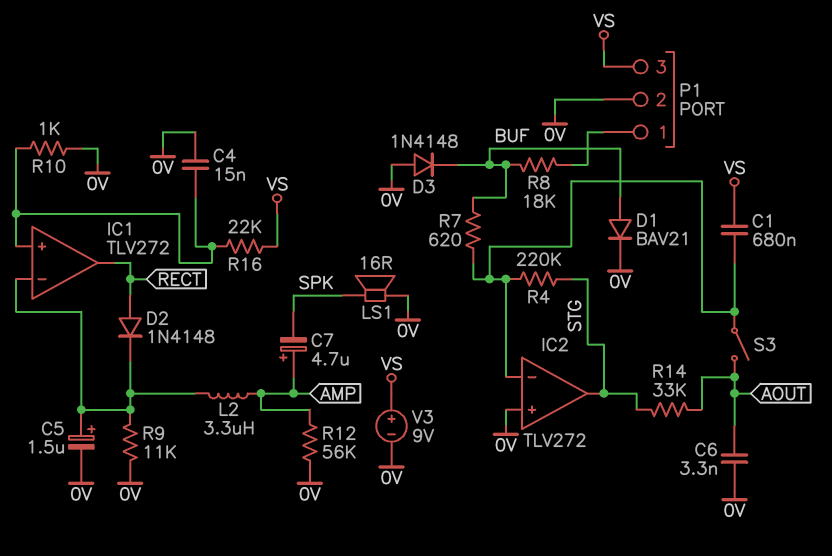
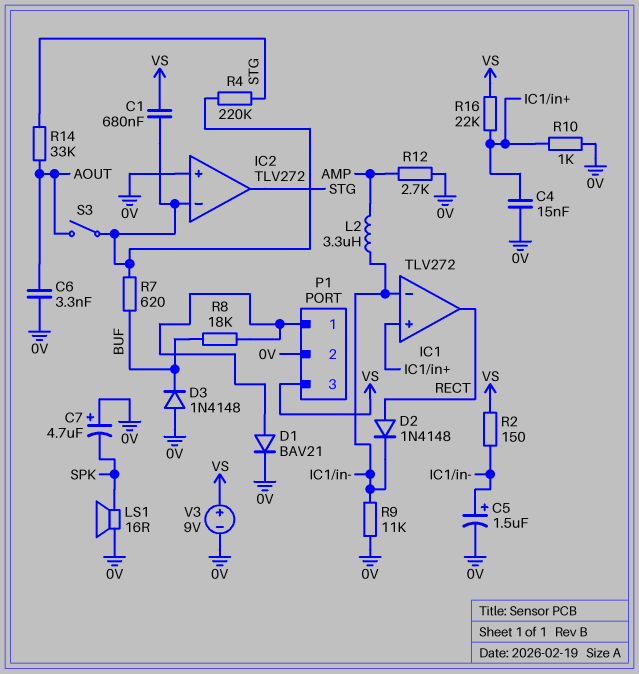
C7: 4.7uF (plus AMP, minus SPK) -> 4.7uF (plus 0V, minus SPK)
D1: diode BAV21 (A BUF, K 0V) -> diode BAV21 (A P1/1, K 0V)
R2: none -> 150 (IC1/in-, VS)
R12: 56k (0V, AMP) -> 2.7k (0V, AMP)

